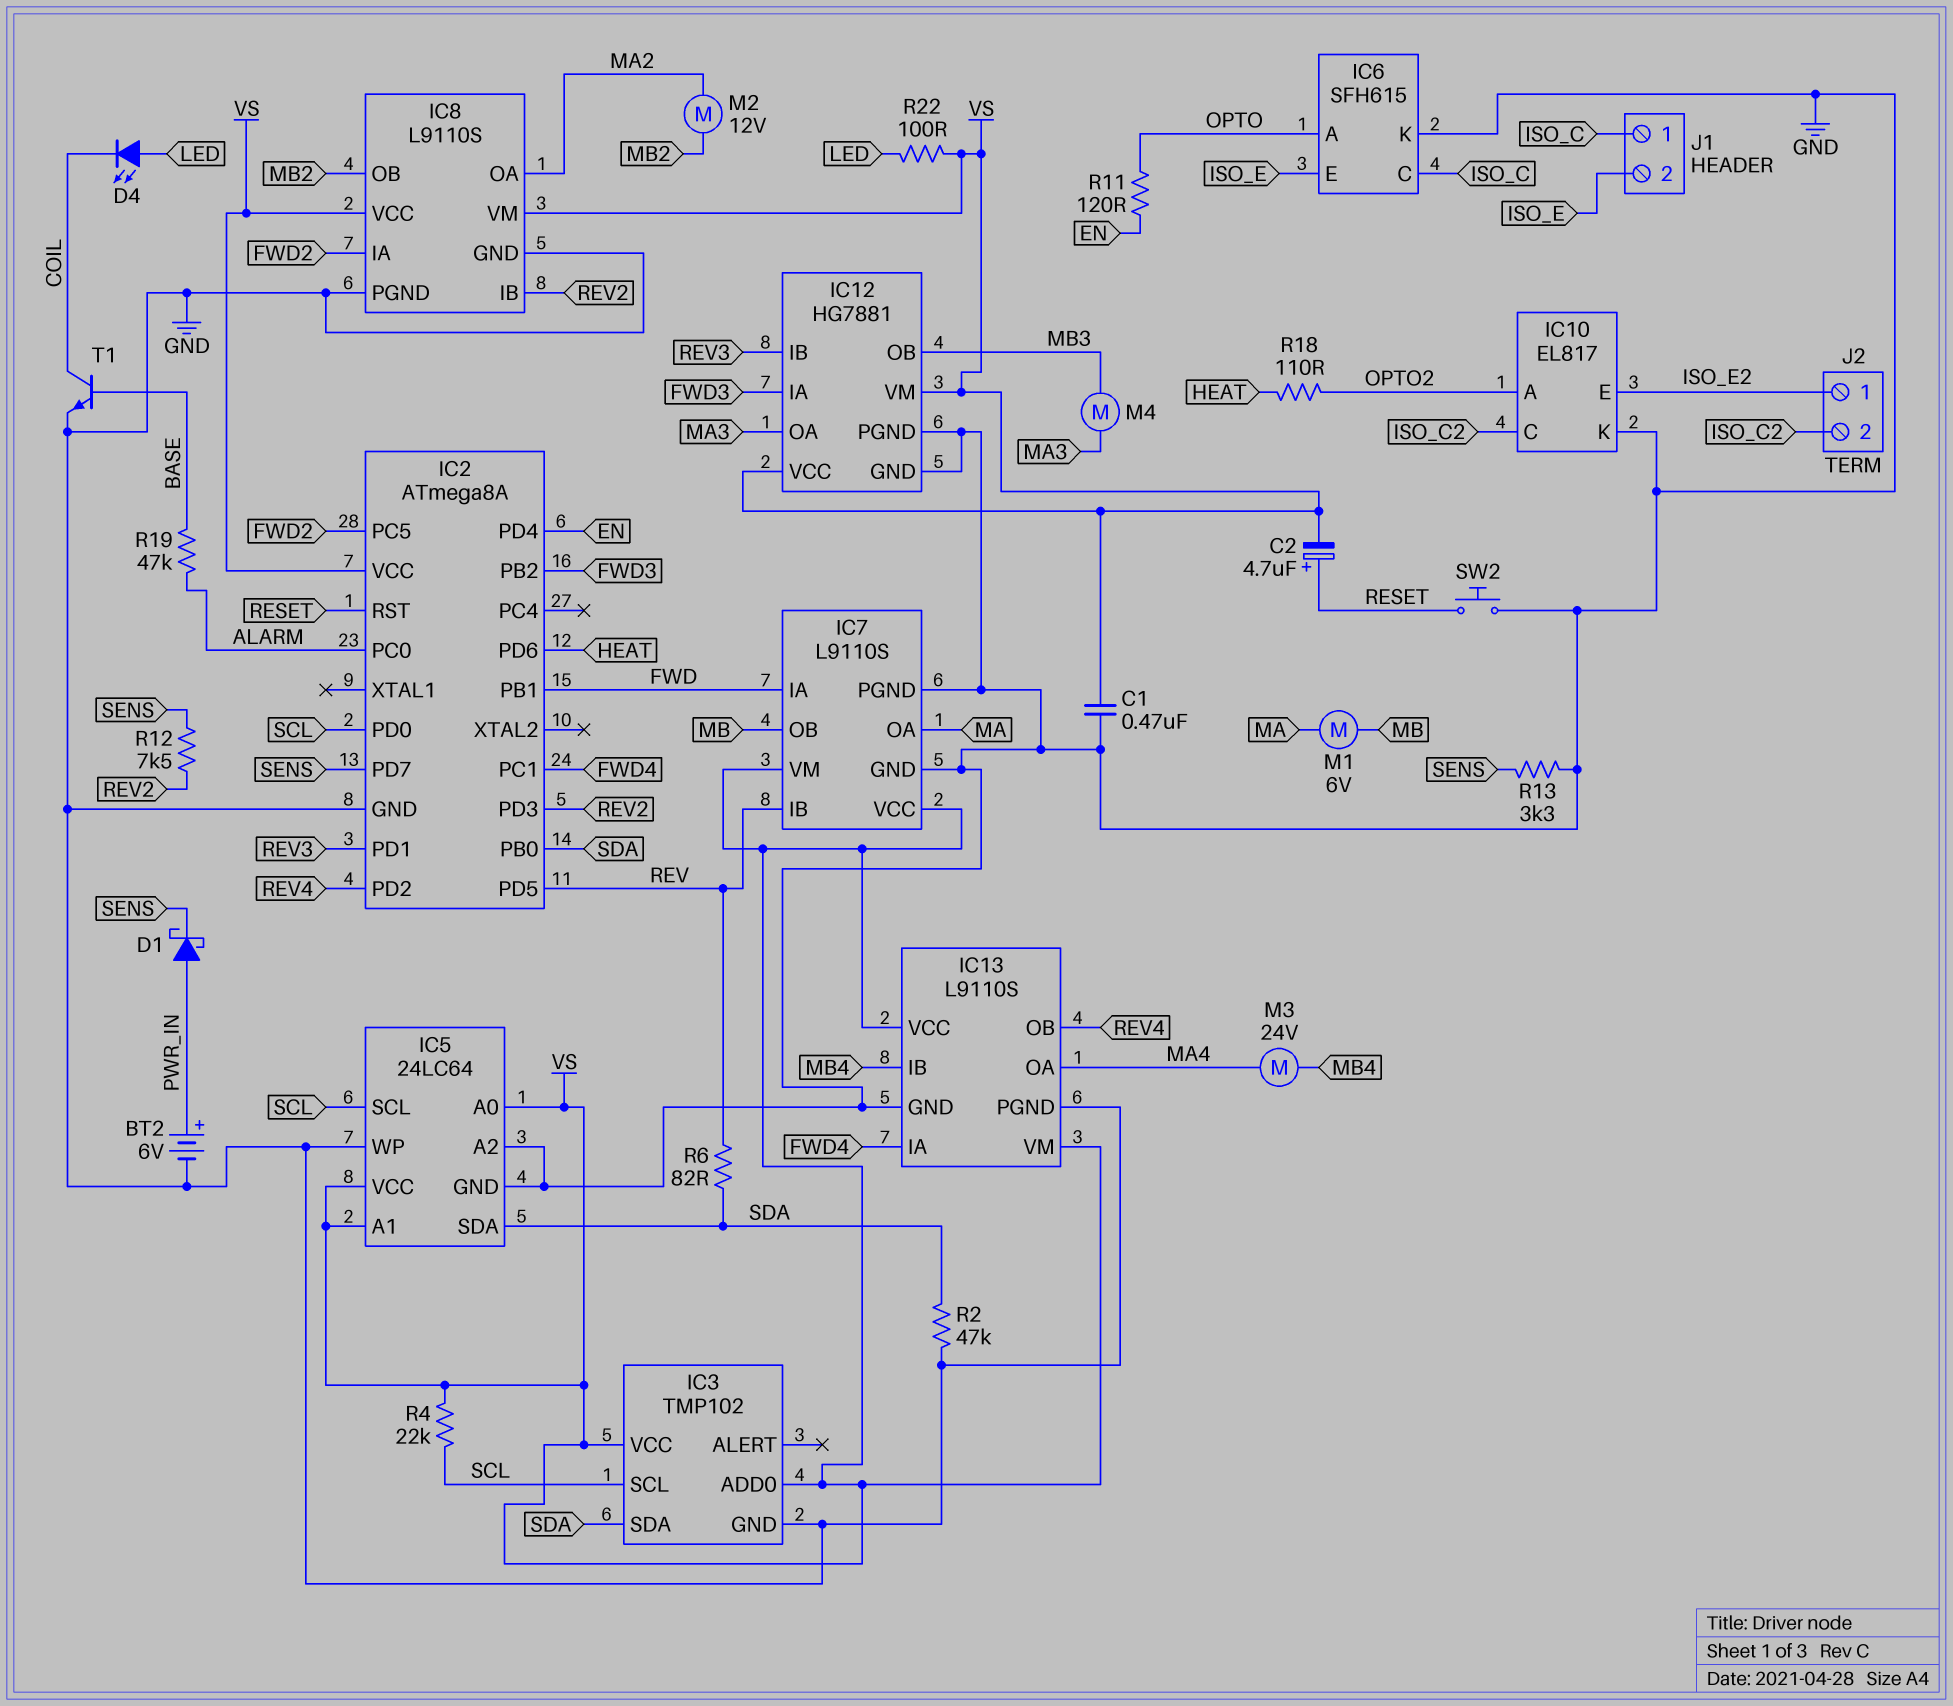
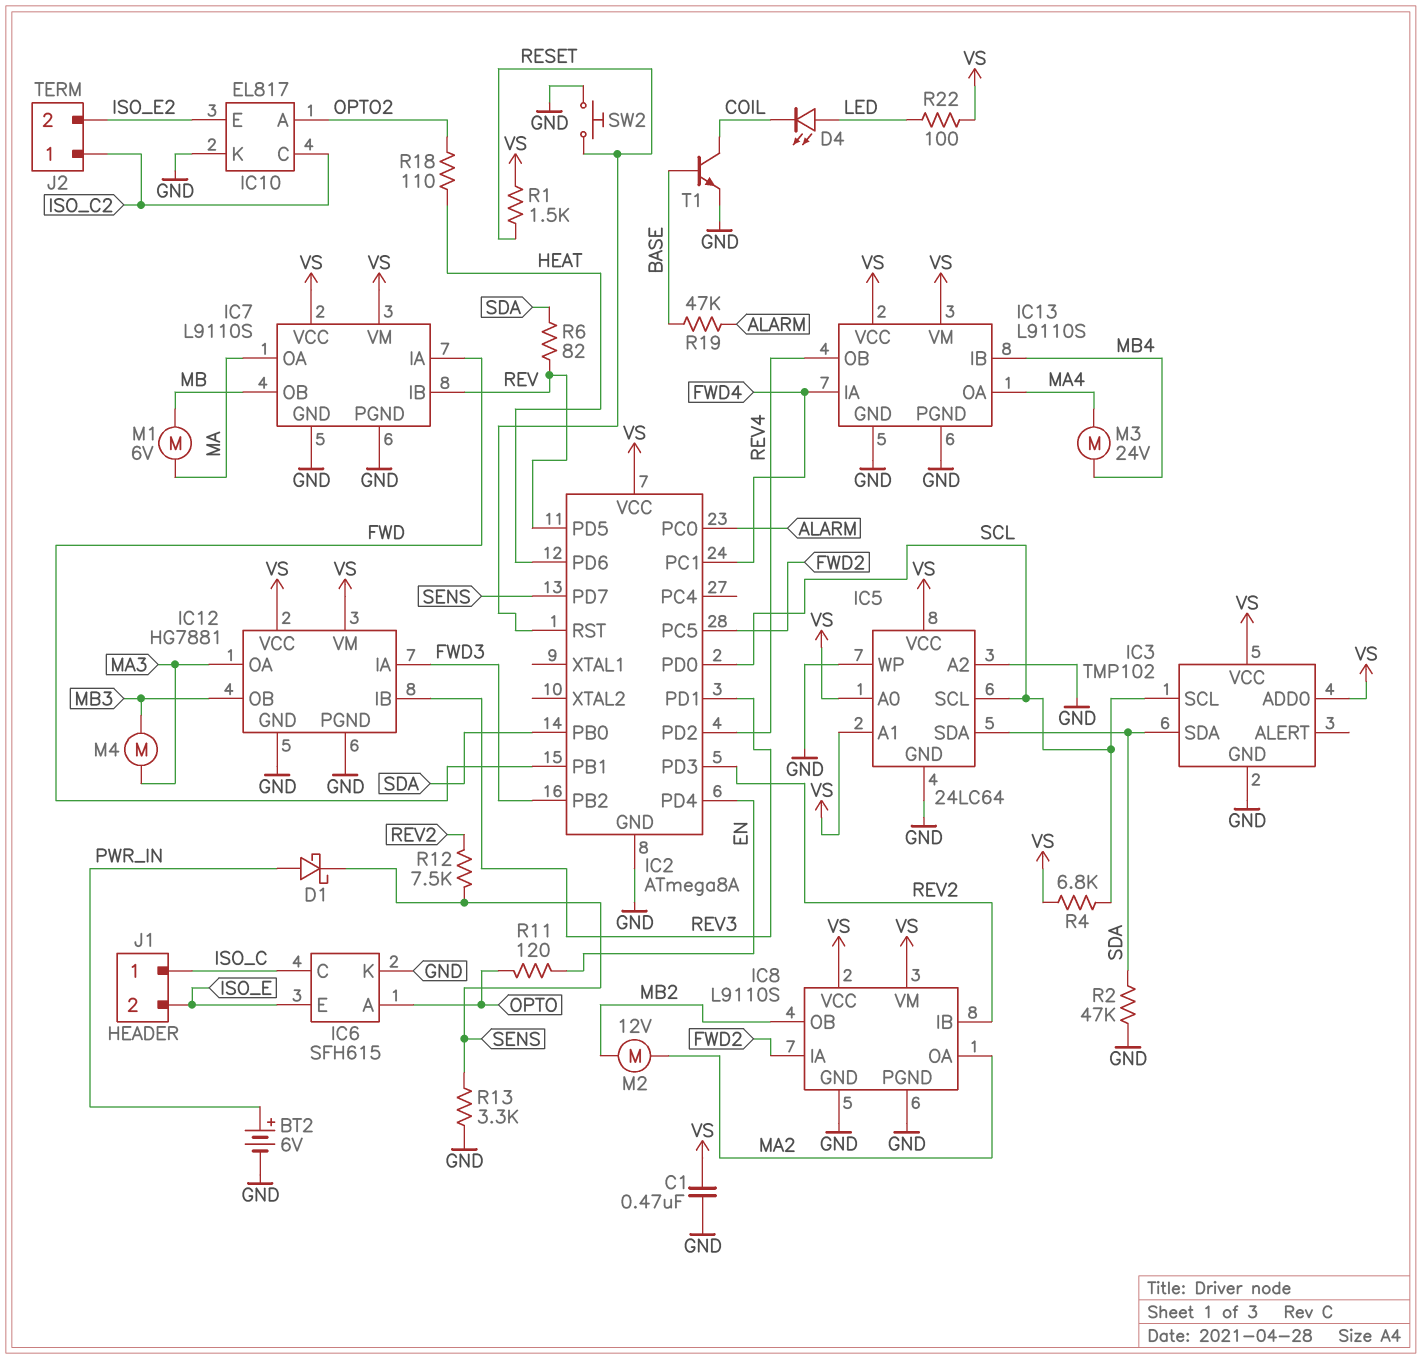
C2: 4.7uF (plus RESET, minus VS) -> none
J2 pin 1: ISO_E2 -> ISO_C2
J2 pin 2: ISO_C2 -> ISO_E2
R1: none -> 1.5k (RESET, VS)
R4: 22k (SCL, VS) -> 6.8k (SCL, VS)

